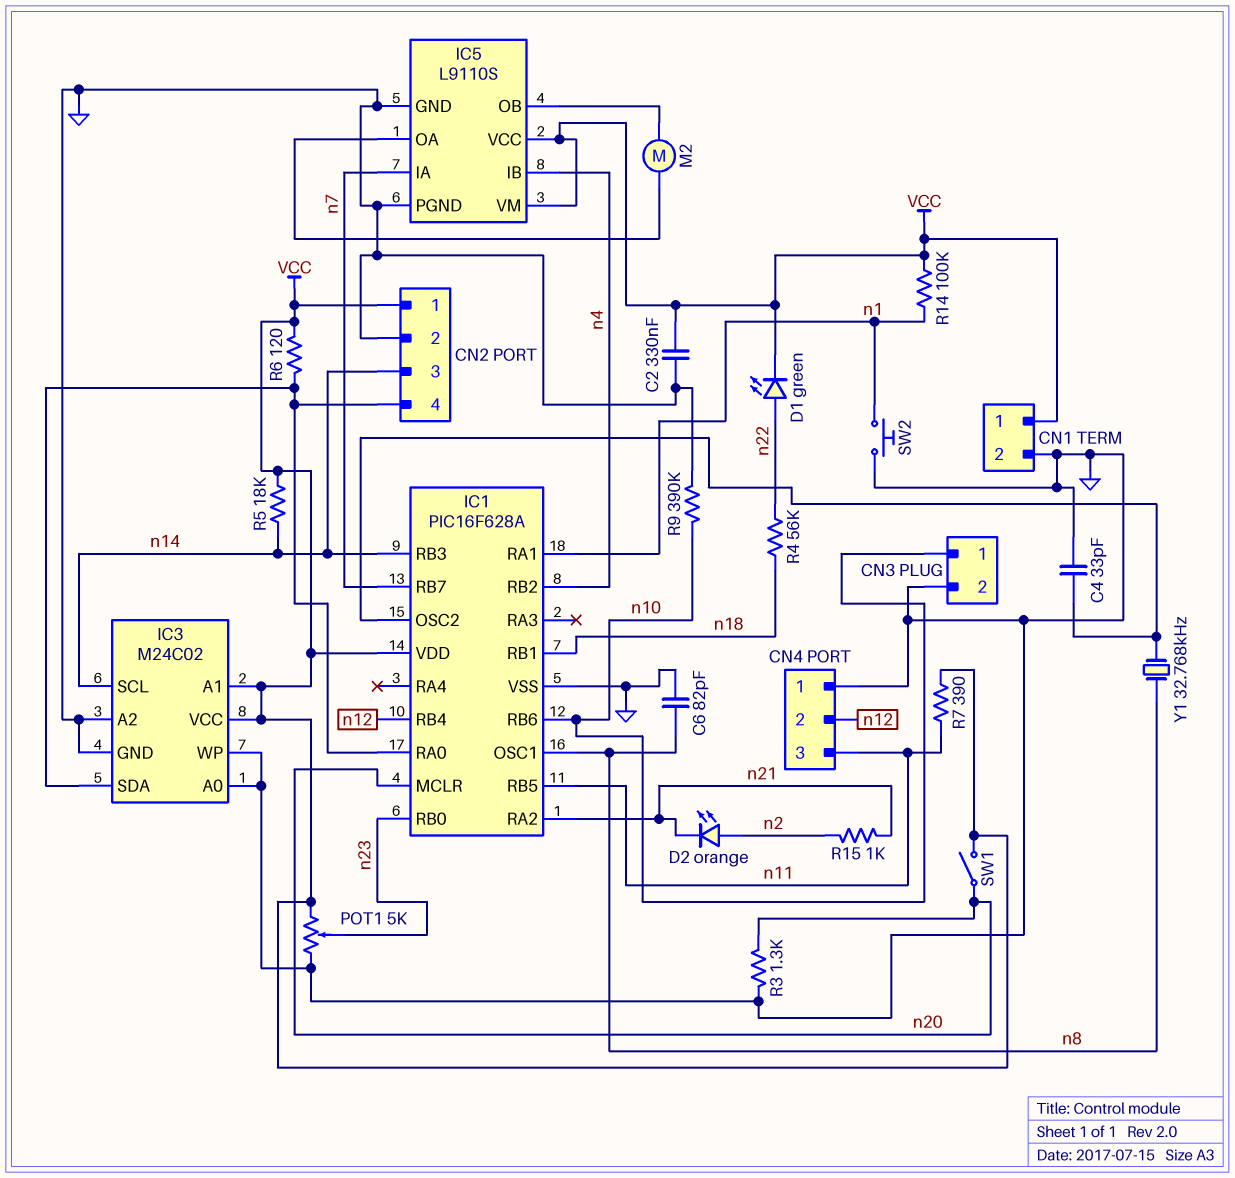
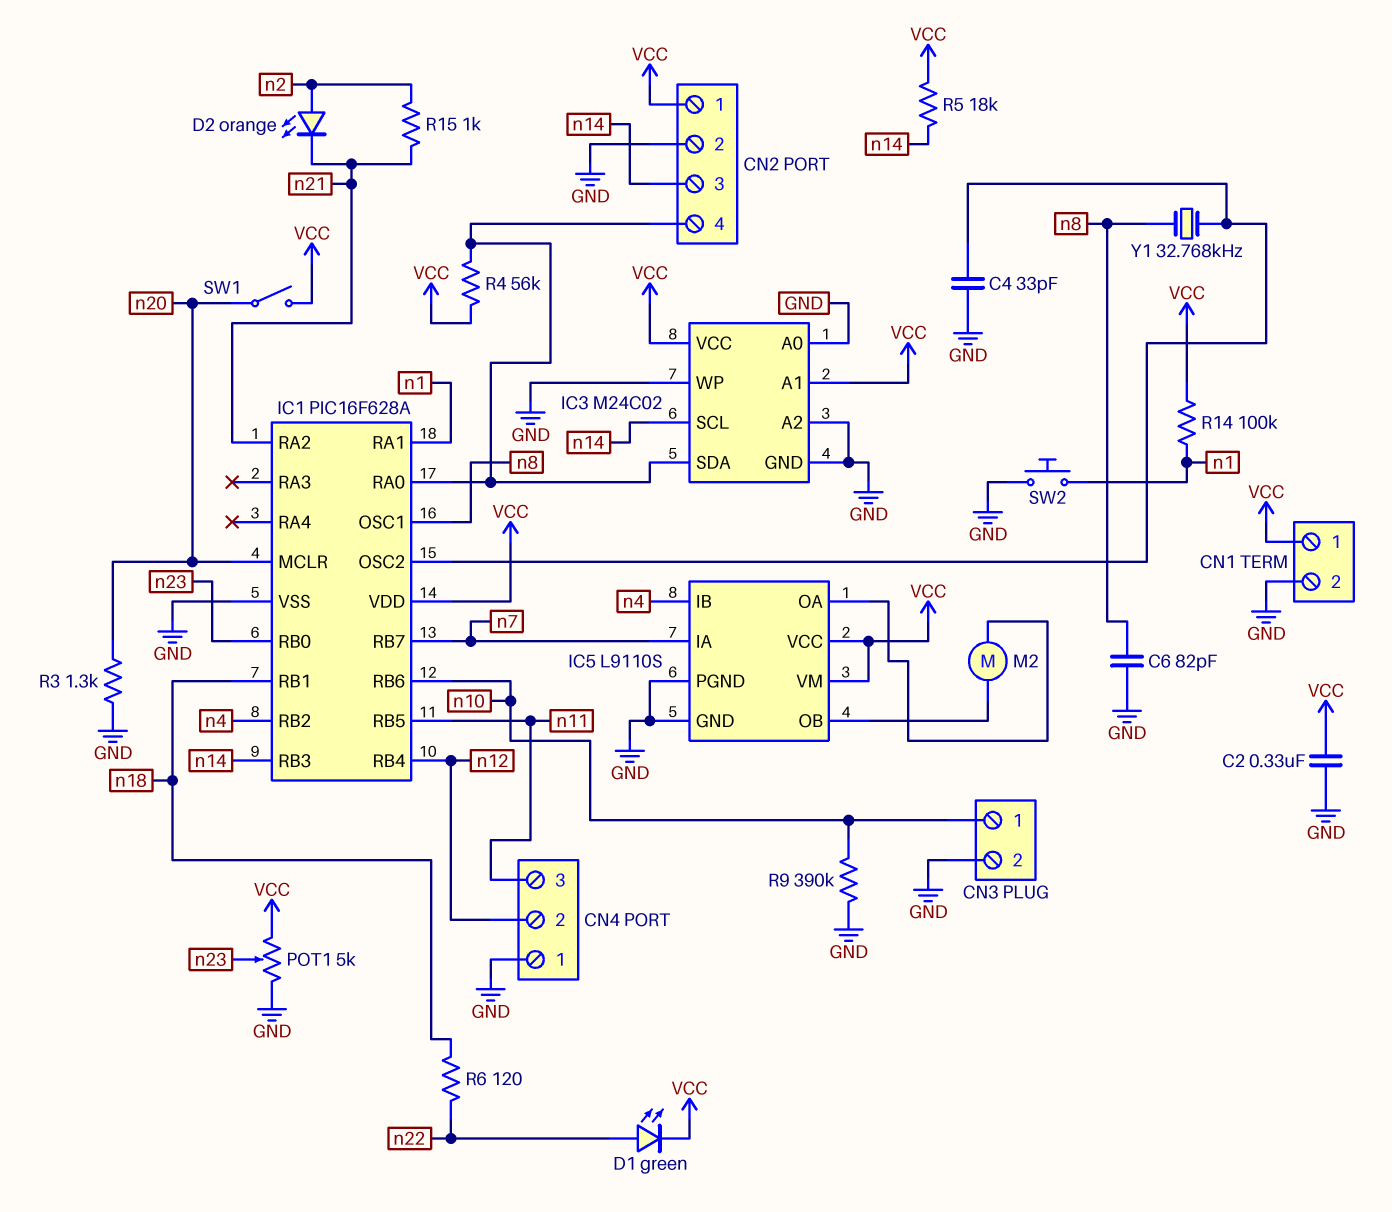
R4: 56k (n18, n22) -> 56k (CN2/4, VCC)
R6: 120 (CN2/4, VCC) -> 120 (n18, n22)
R7: 390 (VCC, n11) -> none

